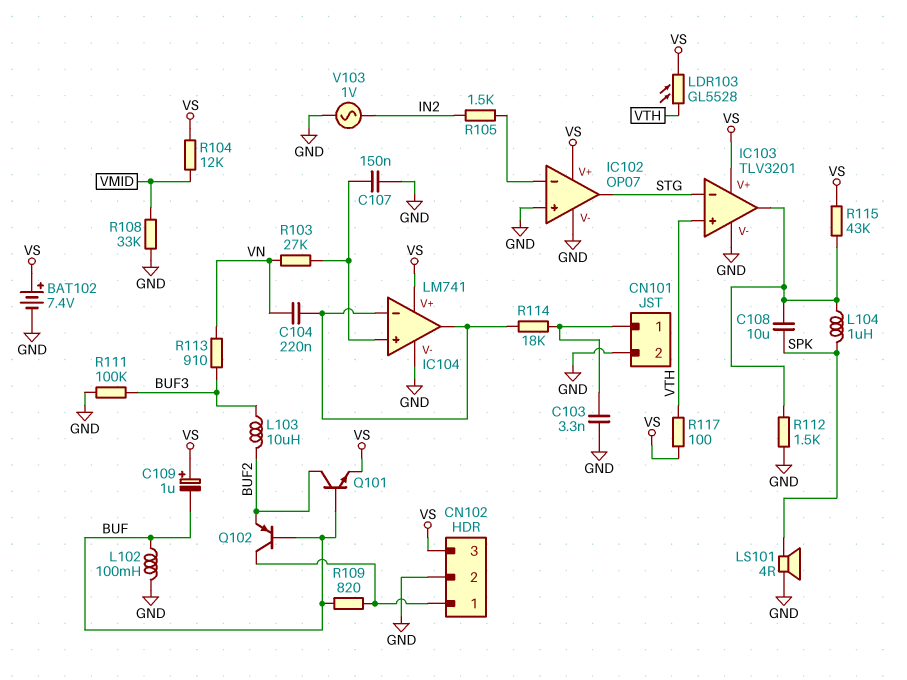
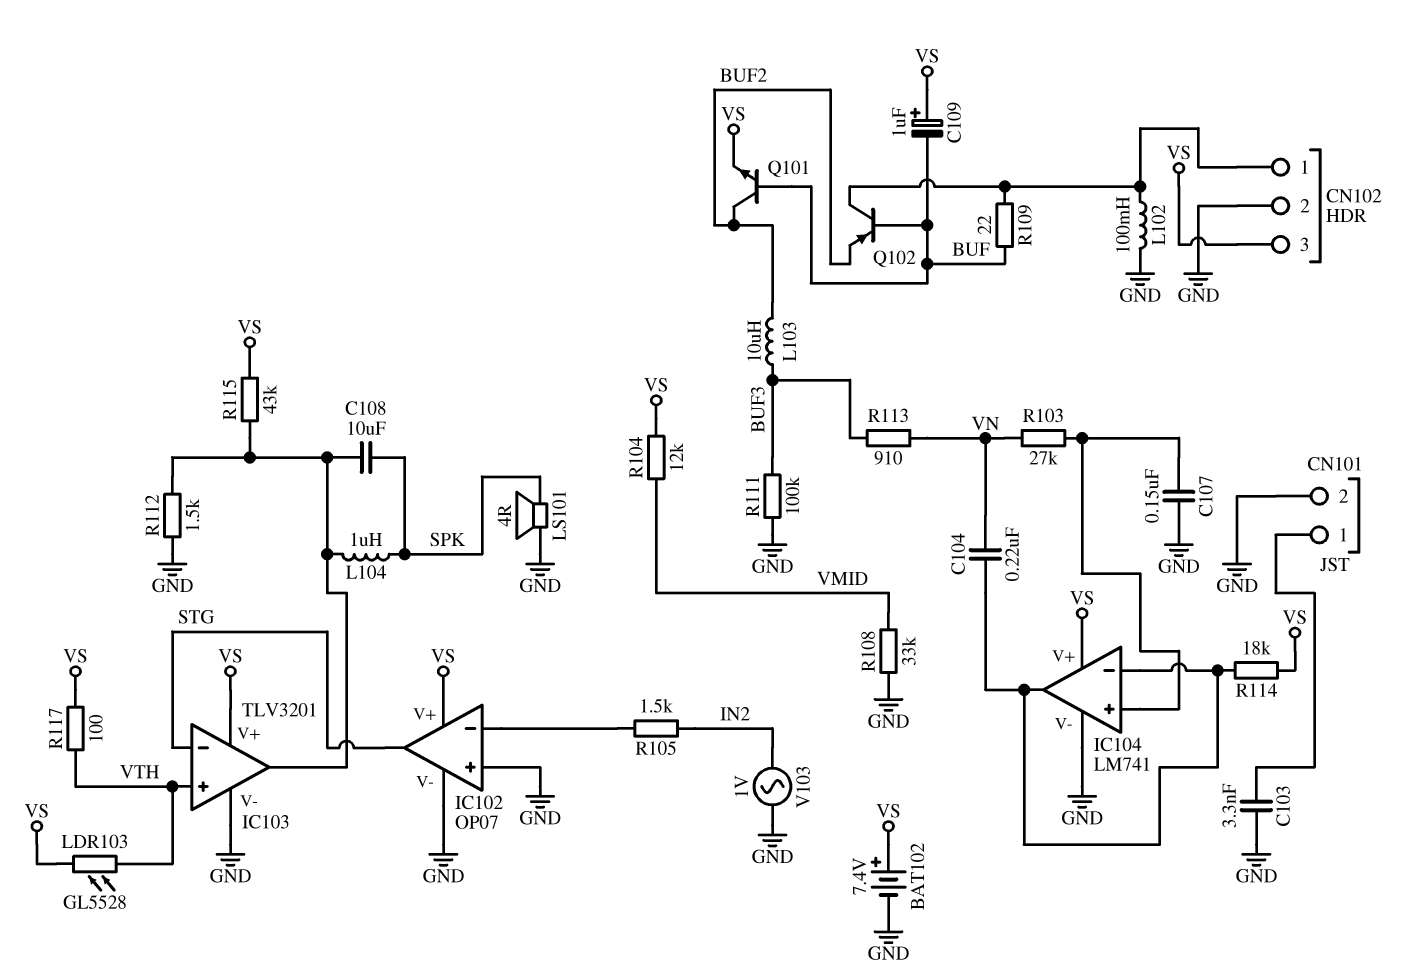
L102: 100mH (BUF, GND) -> 100mH (CN102/1, GND)
R109: 820 (BUF, CN102/1) -> 22 (BUF, CN102/1)
R114: 18k (CN101/1, IC104/in-) -> 18k (IC104/in-, VS)

